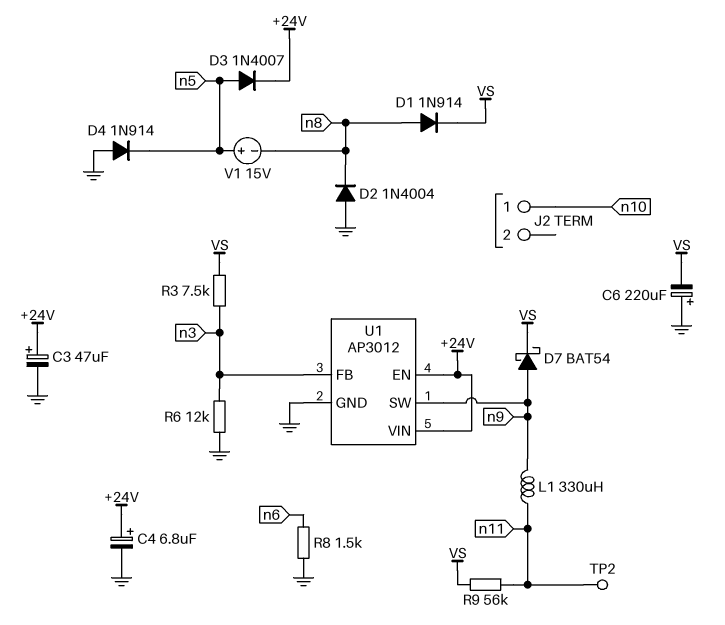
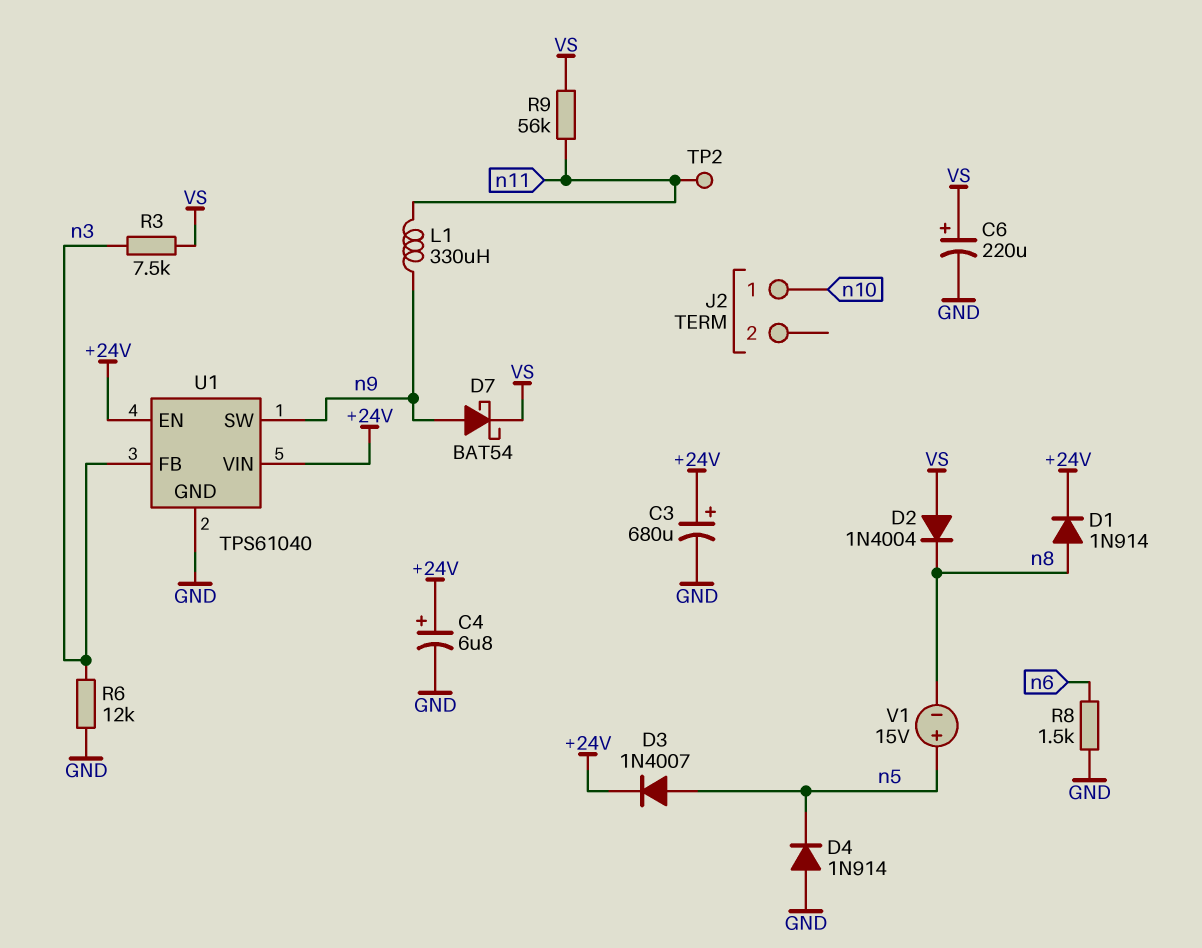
C3: 47uF (plus +24V, minus GND) -> 680uF (plus +24V, minus GND)
C6: 220uF (plus GND, minus VS) -> 220uF (plus VS, minus GND)
D1: diode 1N914 (A n8, K VS) -> diode 1N914 (A n8, K +24V)
D2: diode 1N4004 (A GND, K n8) -> diode 1N4004 (A VS, K n8)
U1: AP3012 -> TPS61040

